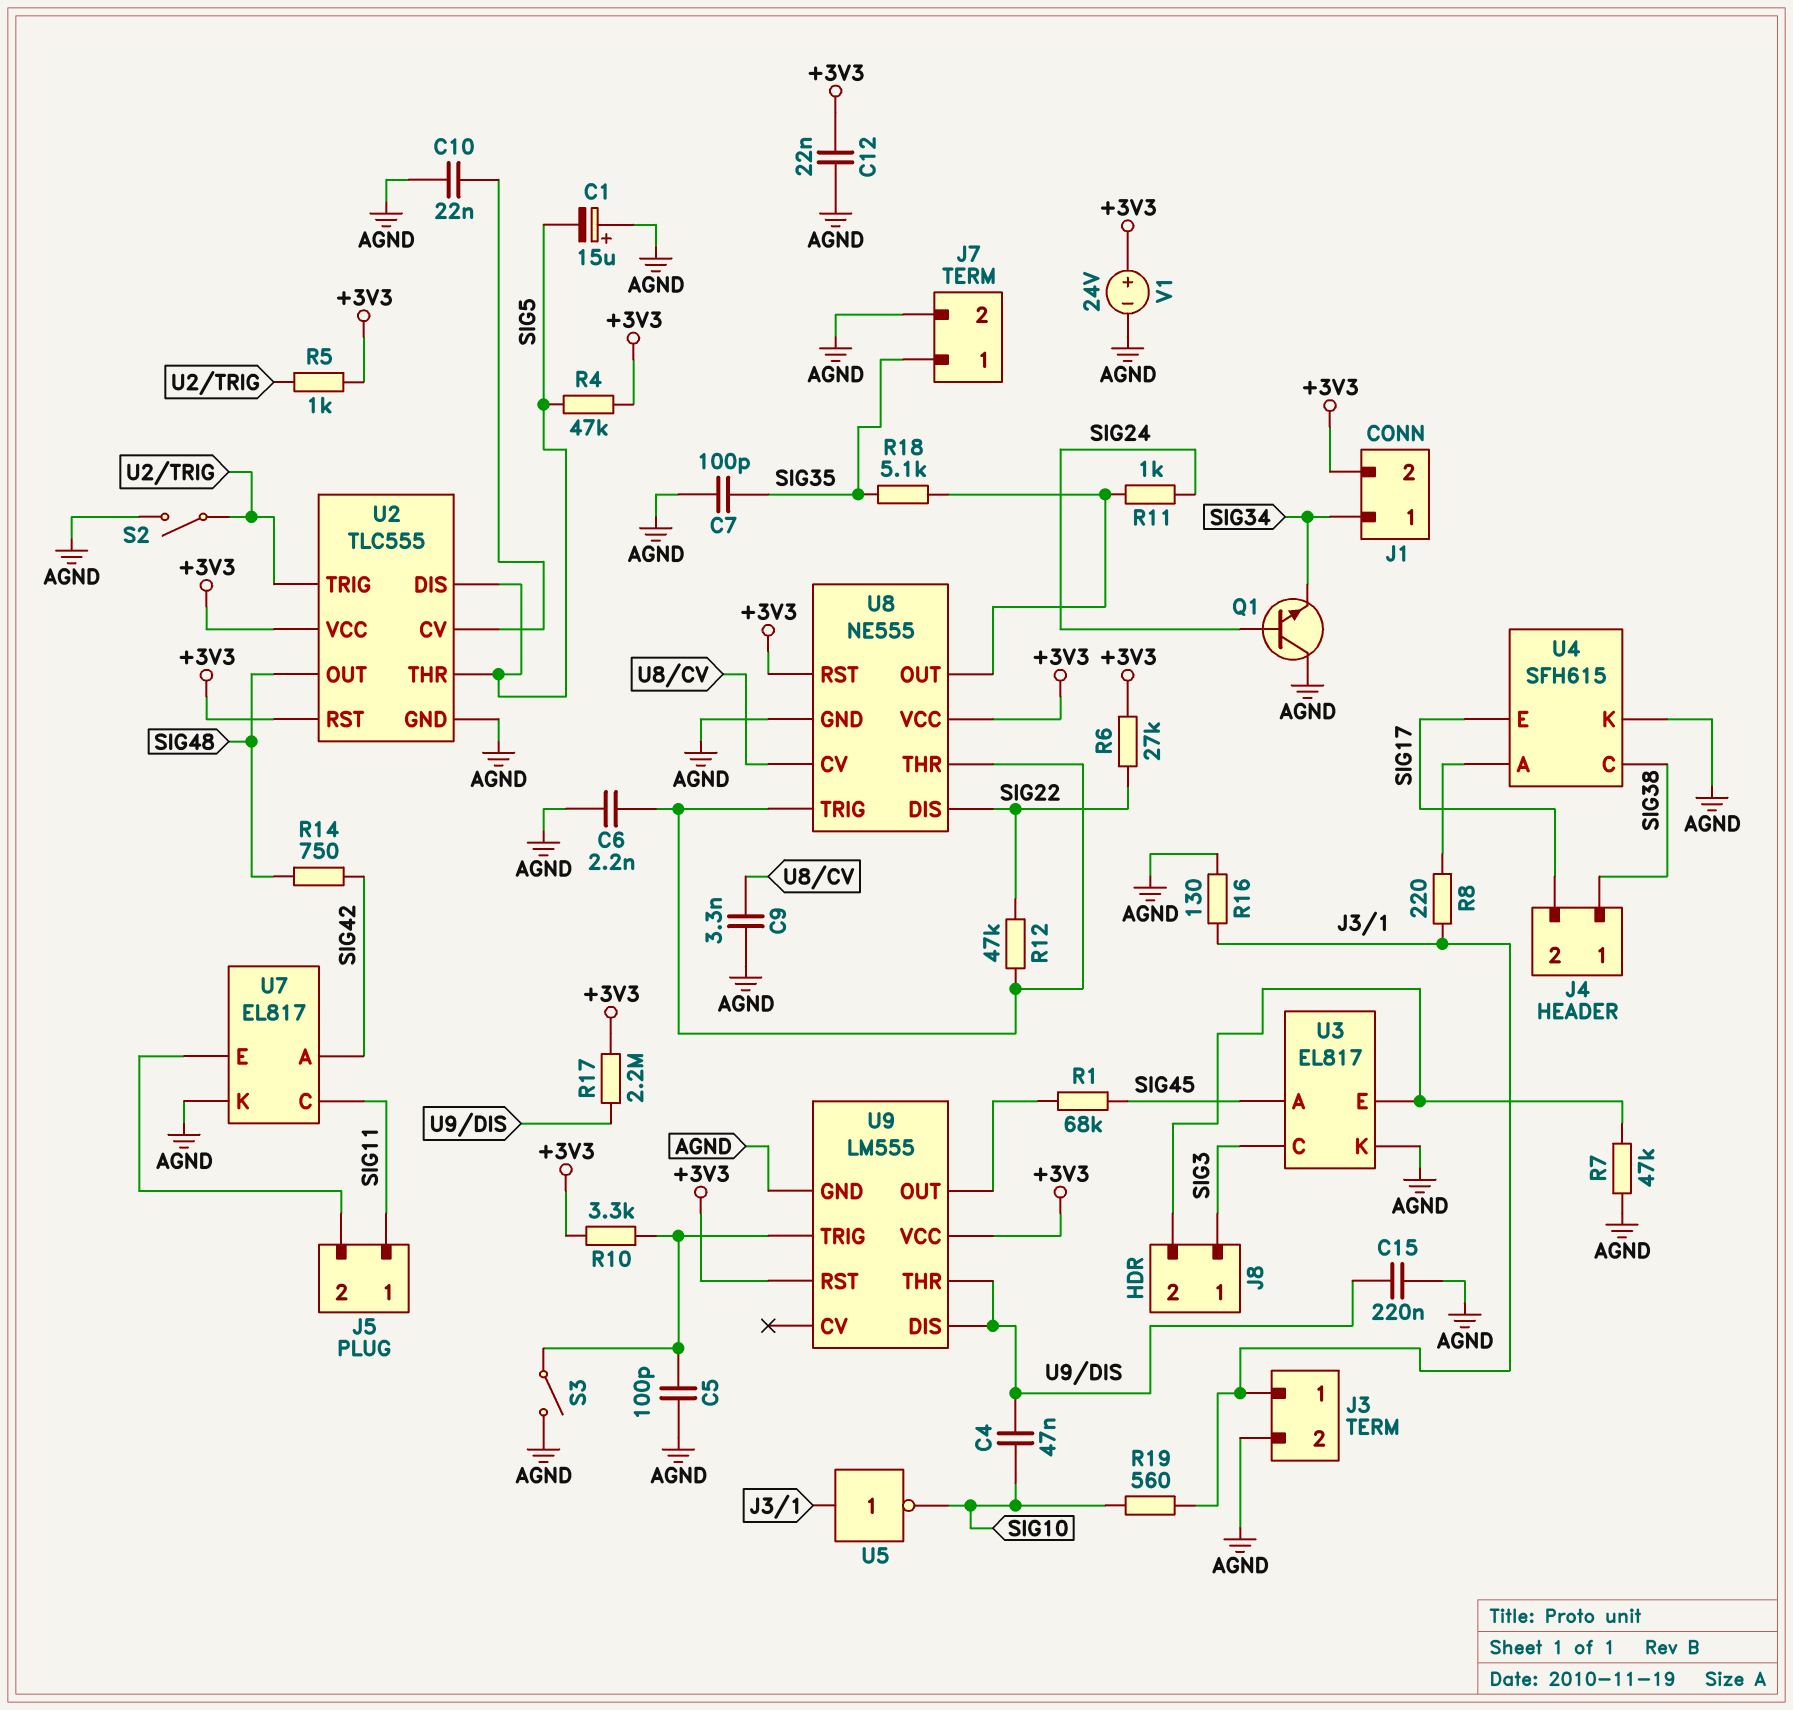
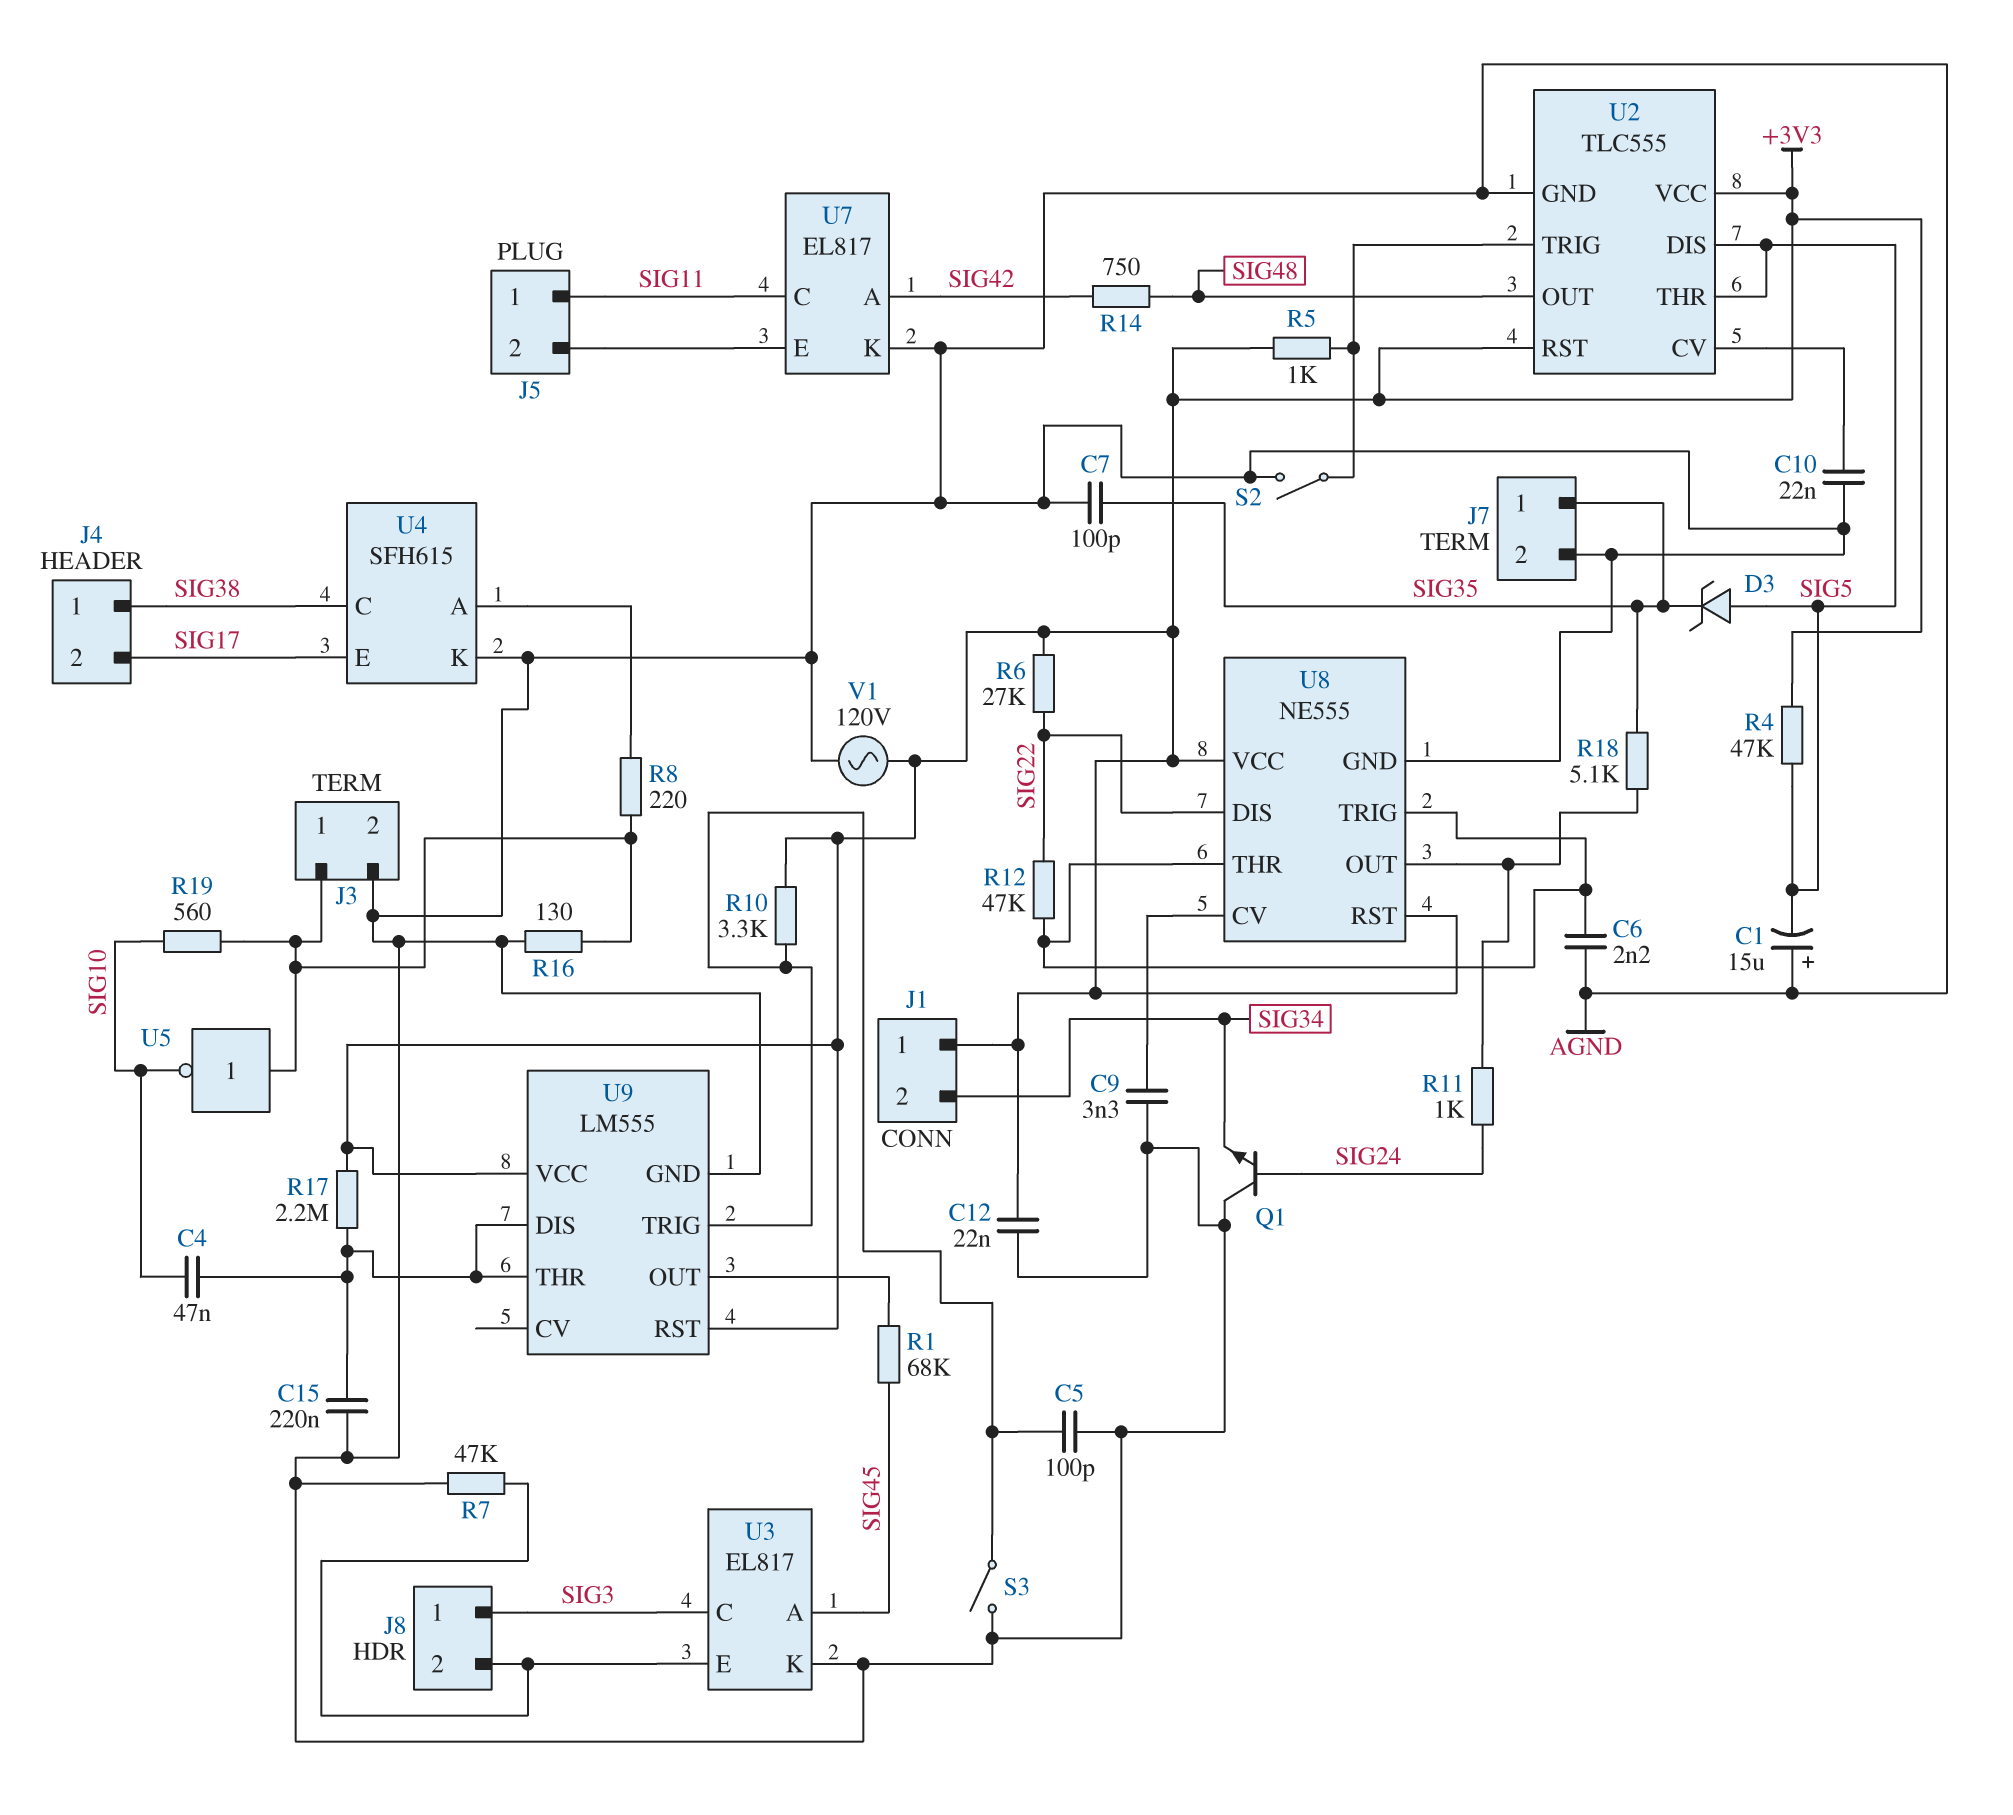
D3: none -> zener (A SIG5, K SIG35)
J1 pin 1: SIG34 -> +3V3
J1 pin 2: +3V3 -> SIG34
V1: 24V (plus +3V3, minus AGND) -> AC 120V (+3V3, AGND)

